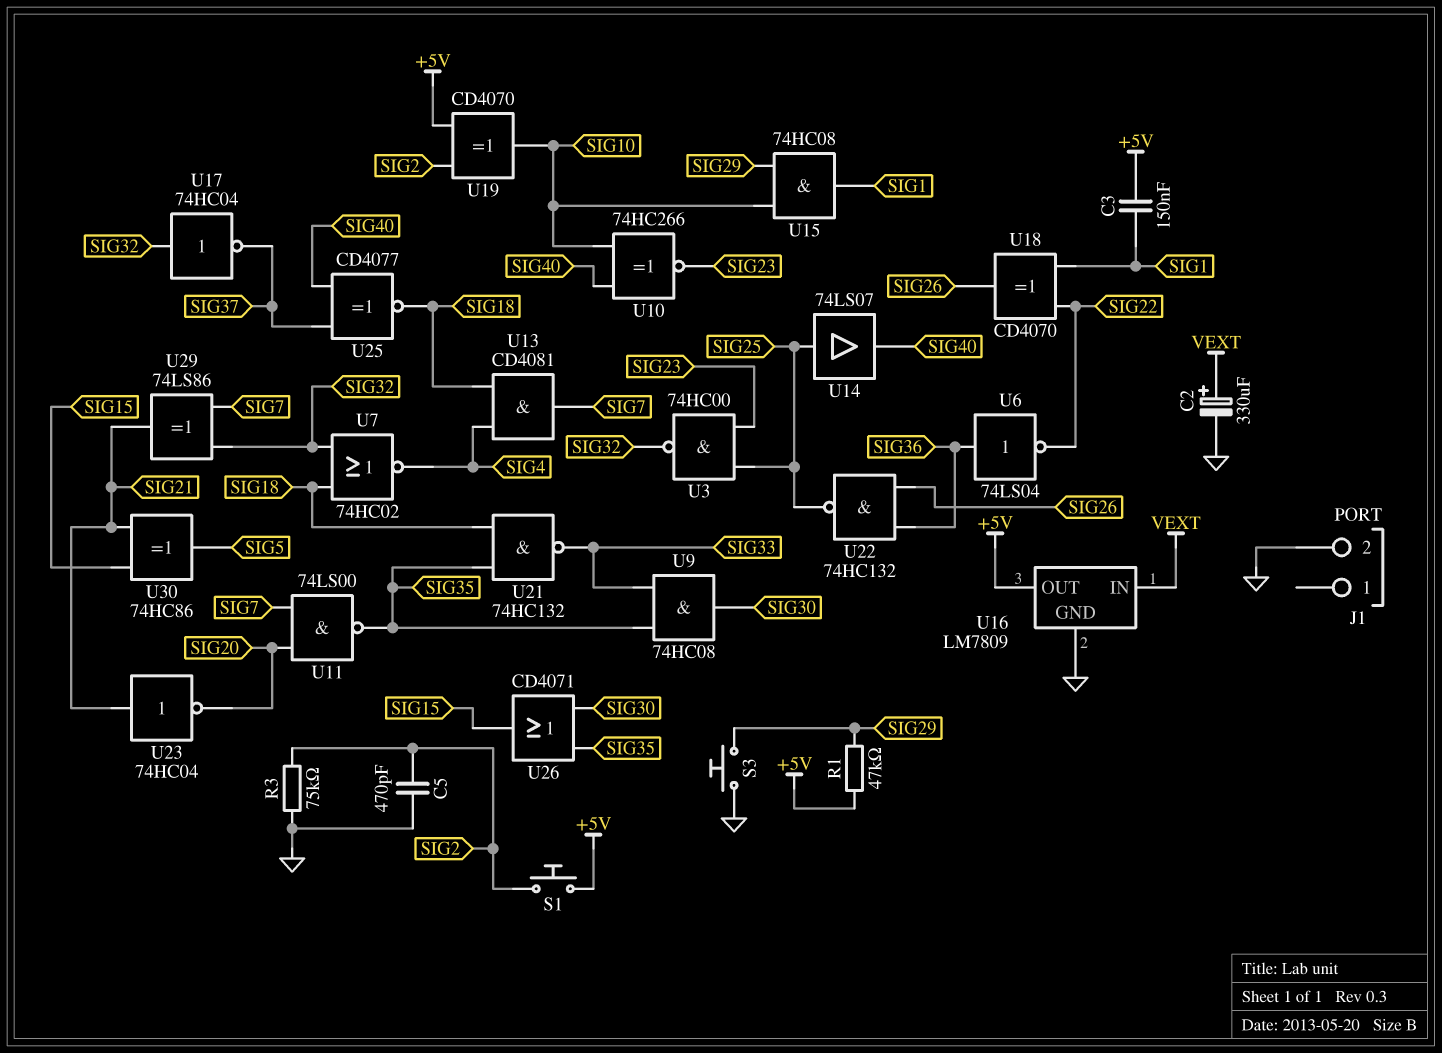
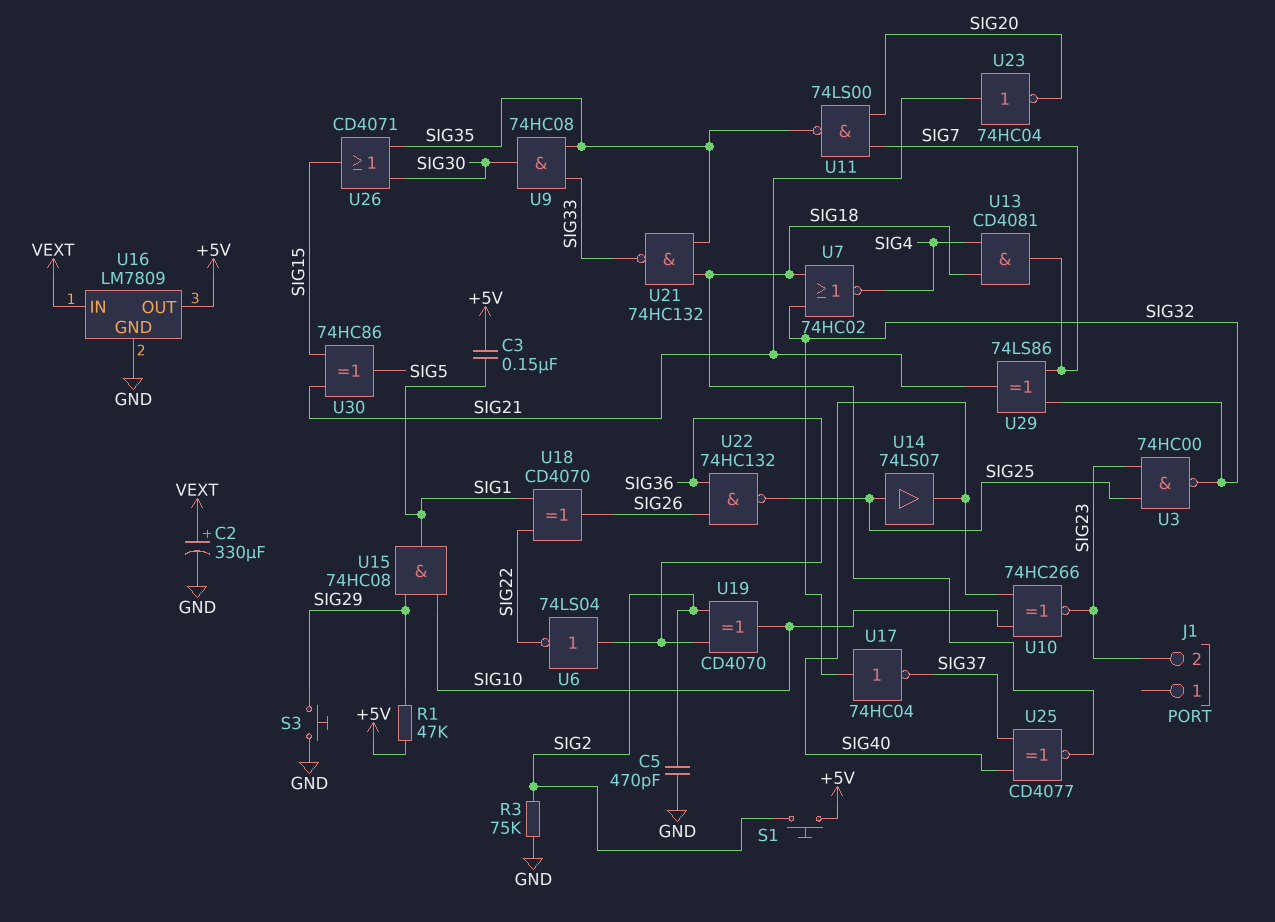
J1 pin 2: GND -> SIG23
U19: XOR CD4070 (in +5V, in SIG2, out SIG10) -> XOR CD4070 (in SIG2, in SIG36, out SIG10)

